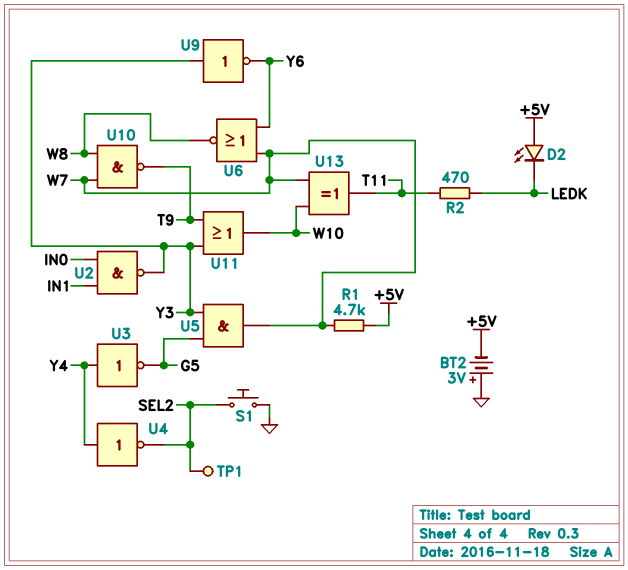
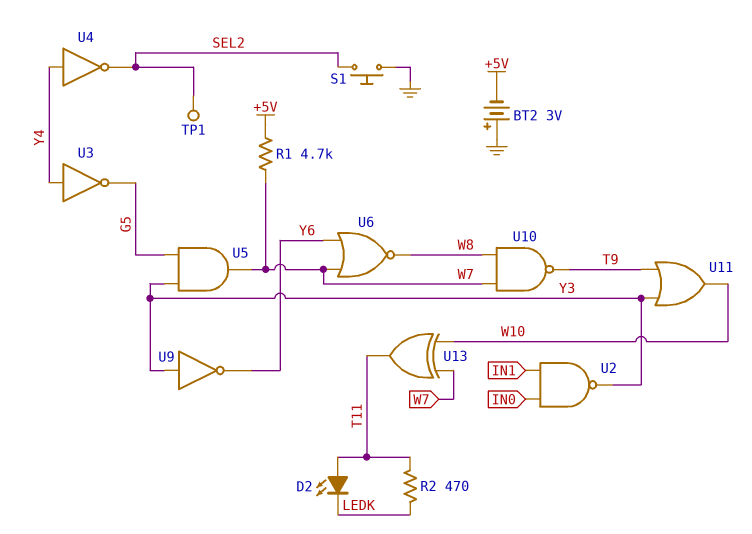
D2: LED (A +5V, K LEDK) -> LED (A T11, K LEDK)

